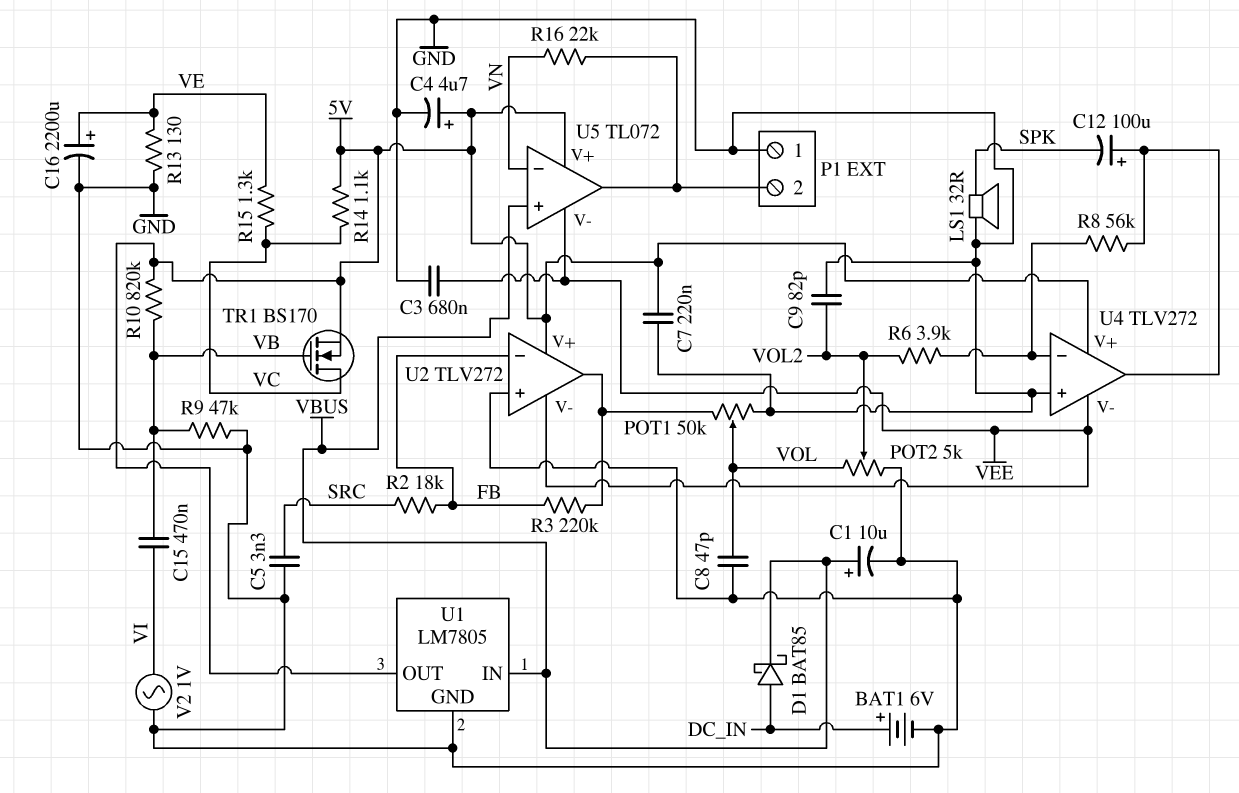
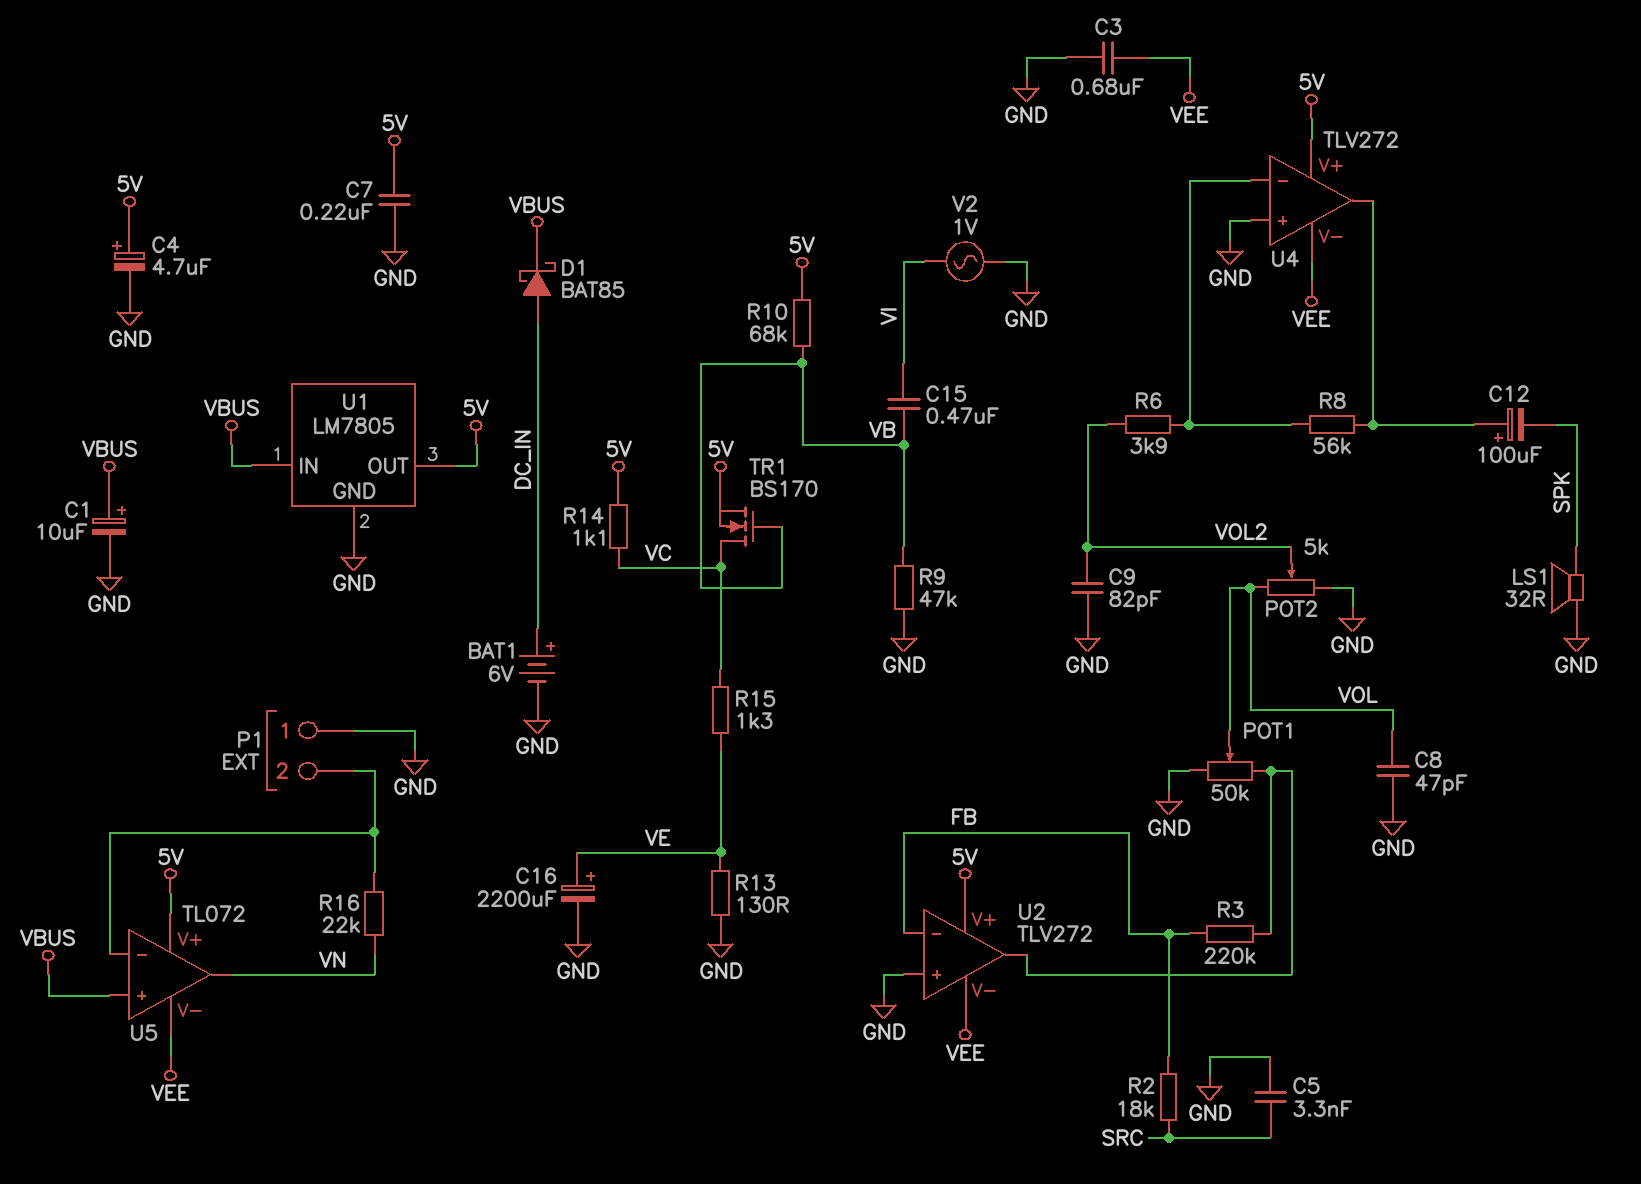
R10: 820k (5V, VB) -> 68k (5V, VB)
U5 pin in-: VN -> P1/2
U5 pin out: P1/2 -> VN

